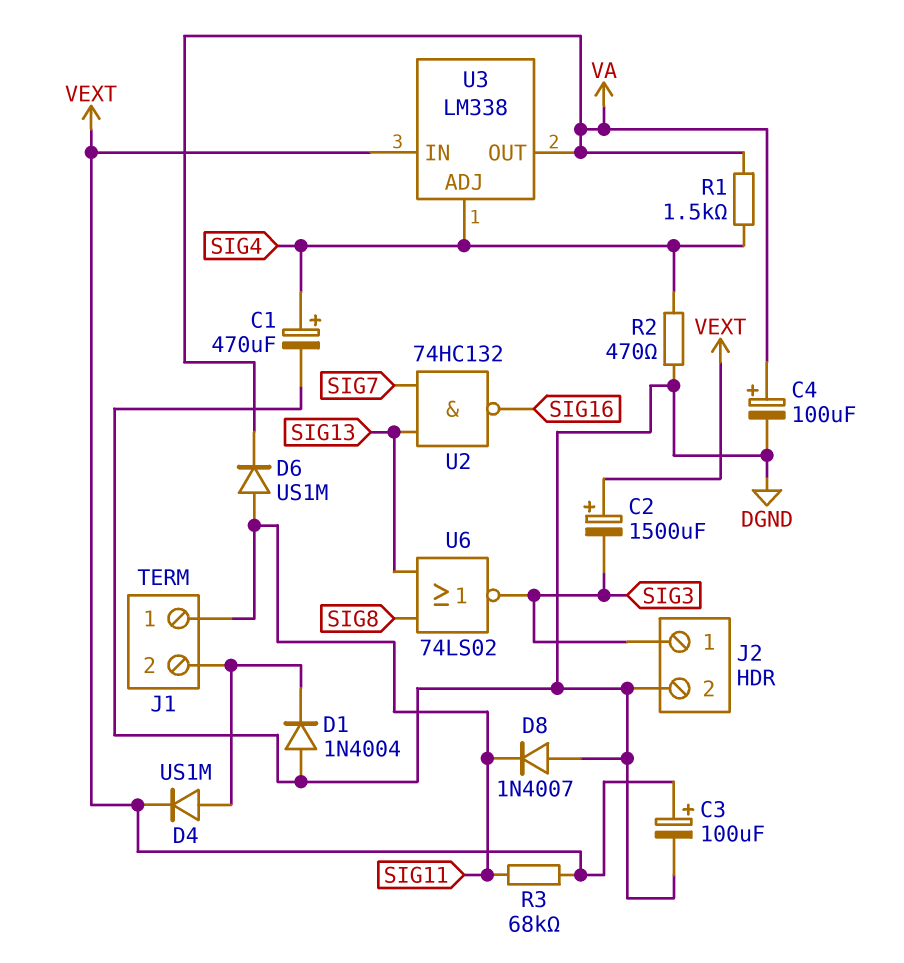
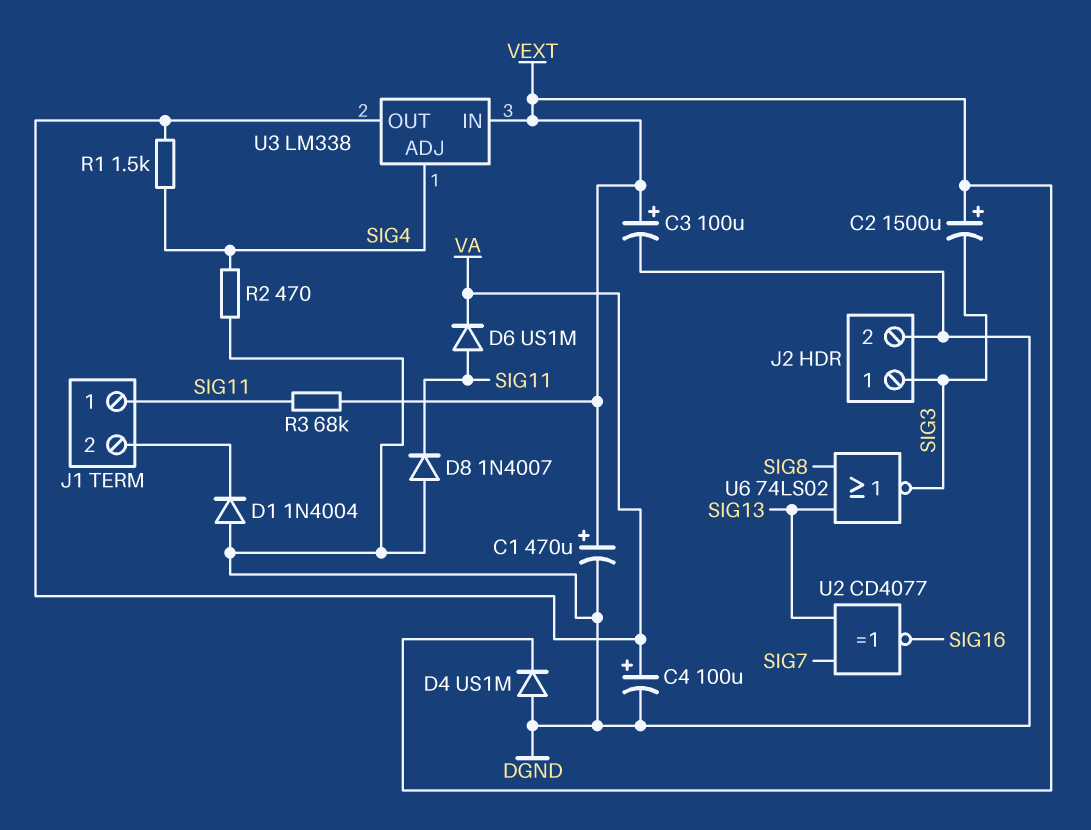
C1: 470uF (plus SIG4, minus DGND) -> 470uF (plus VEXT, minus DGND)
D4: diode US1M (A J1/2, K VEXT) -> diode US1M (A DGND, K VEXT)
U2: NAND 74HC132 (in SIG7, in SIG13, out SIG16) -> XNOR CD4077 (in SIG7, in SIG13, out SIG16)

